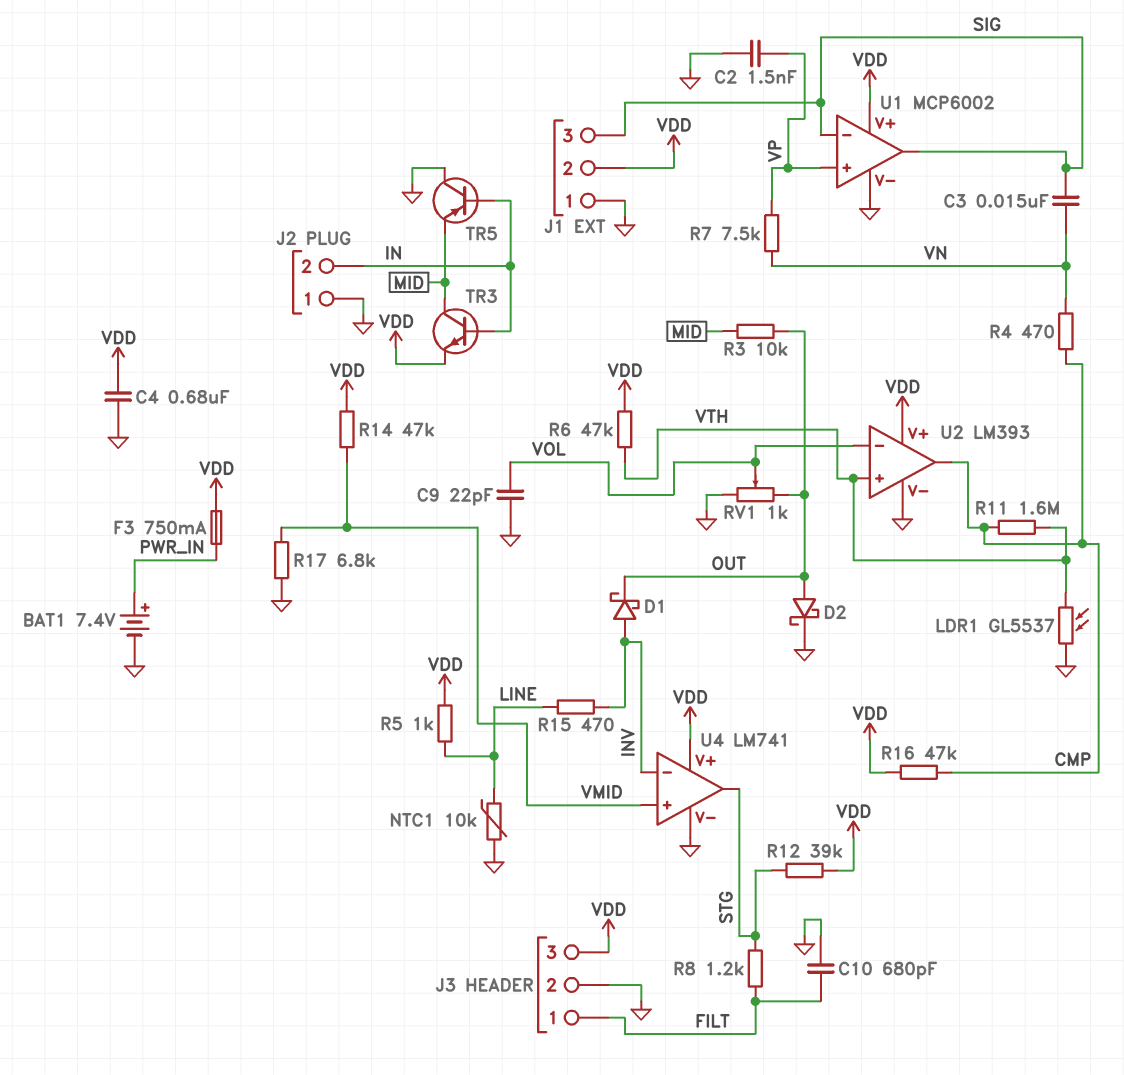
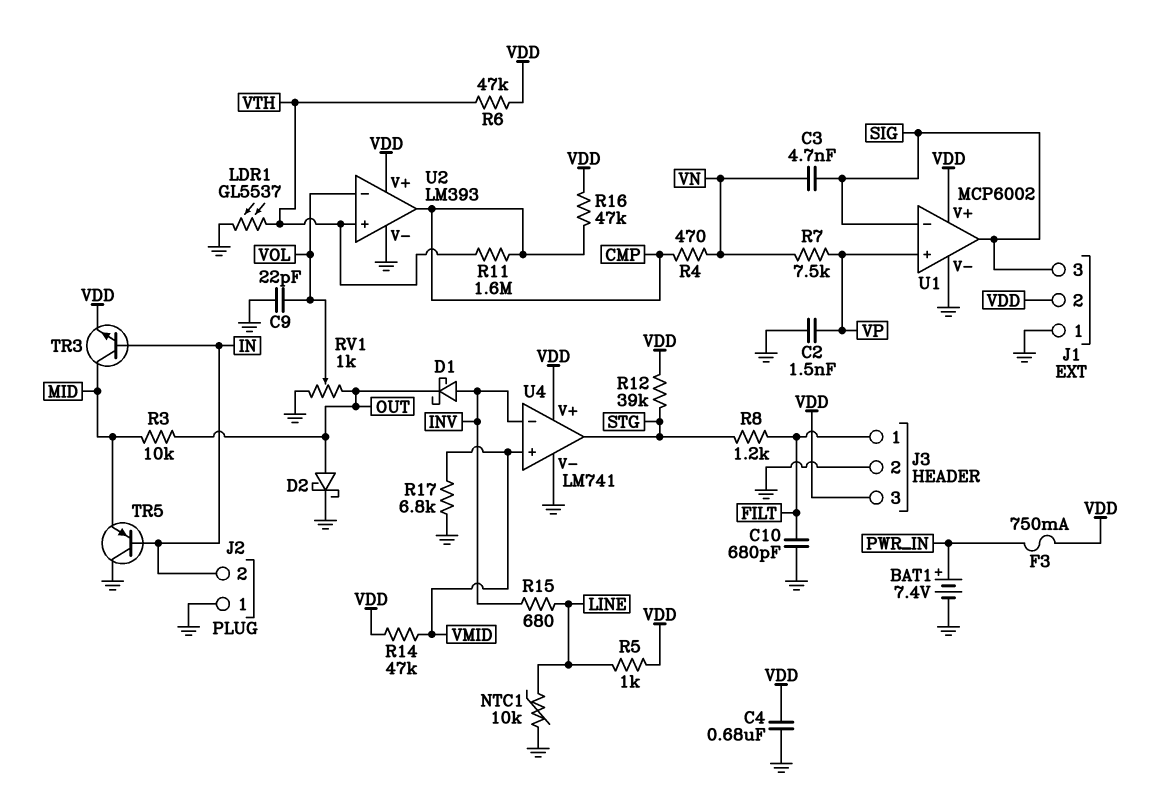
C3: 15nF (SIG, VN) -> 4.7nF (SIG, VN)
R15: 470 (INV, LINE) -> 680 (INV, LINE)

